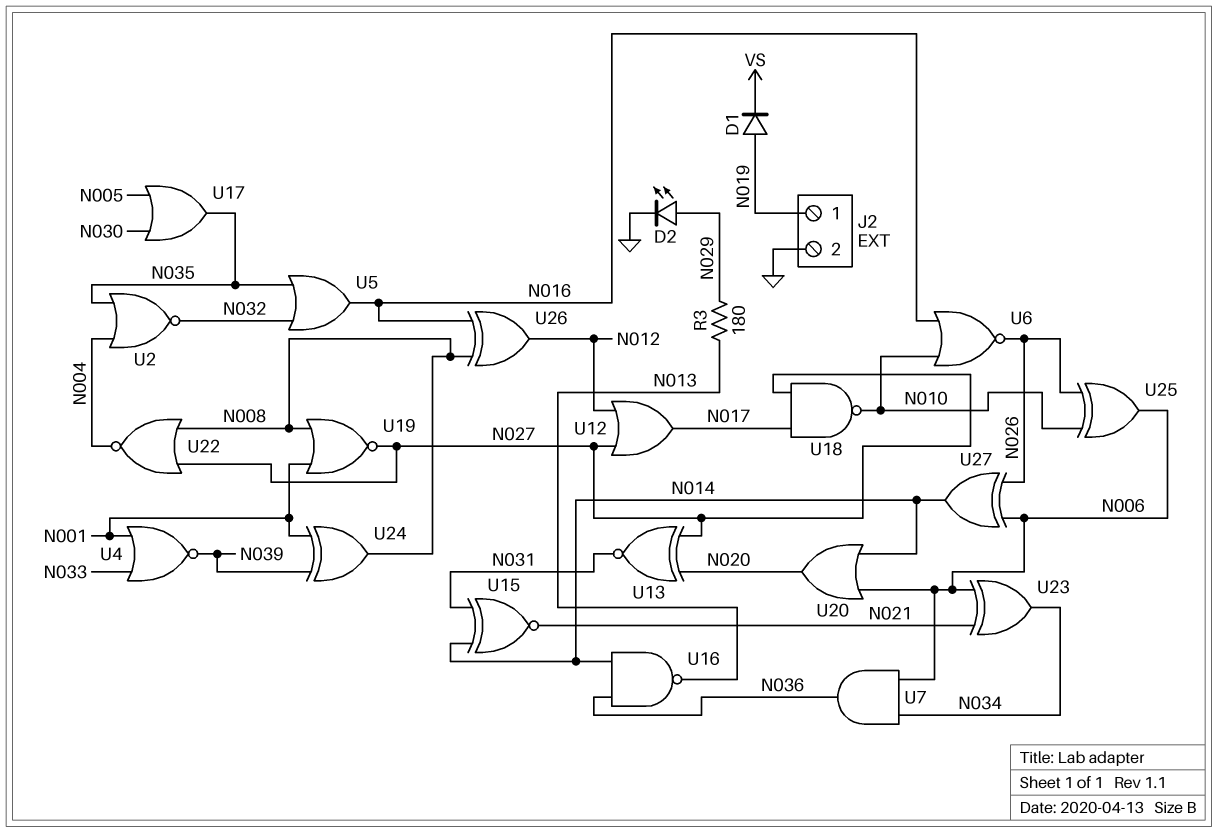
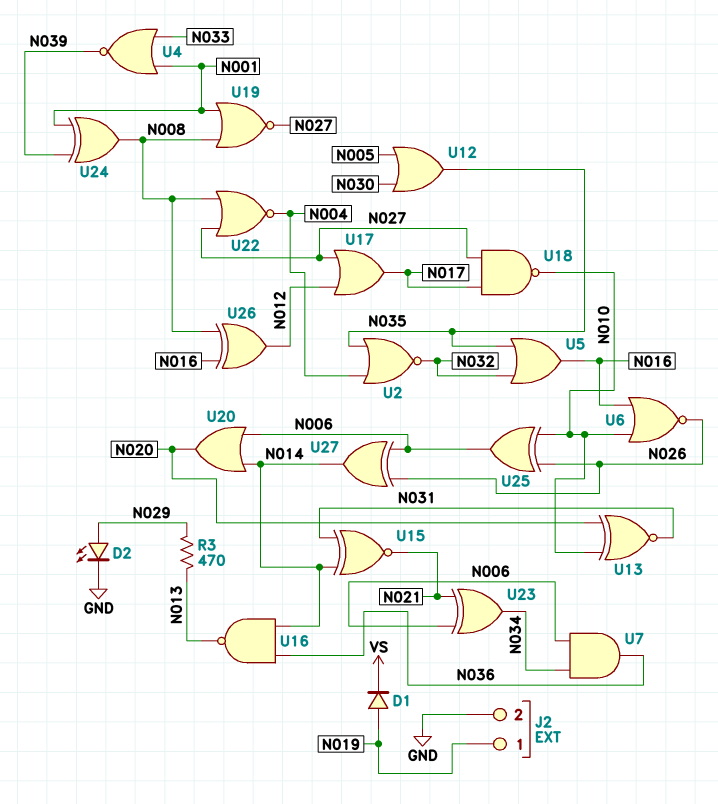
R3: 180 (N013, N029) -> 470 (N013, N029)
U12: OR (in N012, in N027, out N017) -> OR (in N005, in N030, out N035)
U13: XNOR (in N020, in N027, out N031) -> XNOR (in N010, in N020, out N031)
U17: OR (in N005, in N030, out N035) -> OR (in N012, in N027, out N017)

